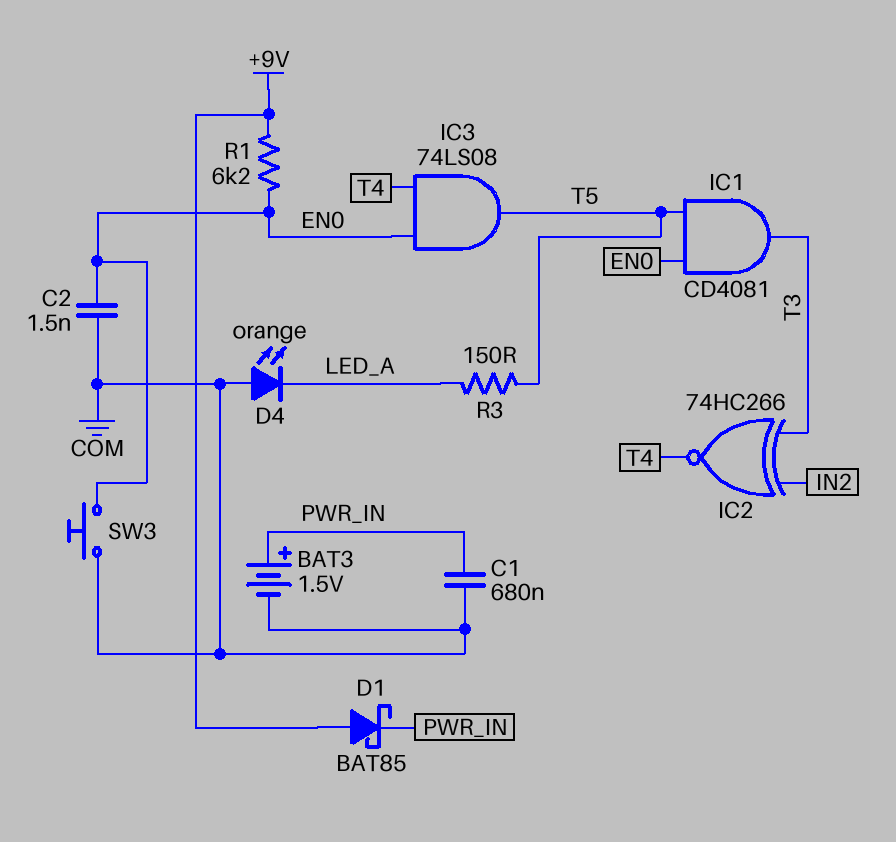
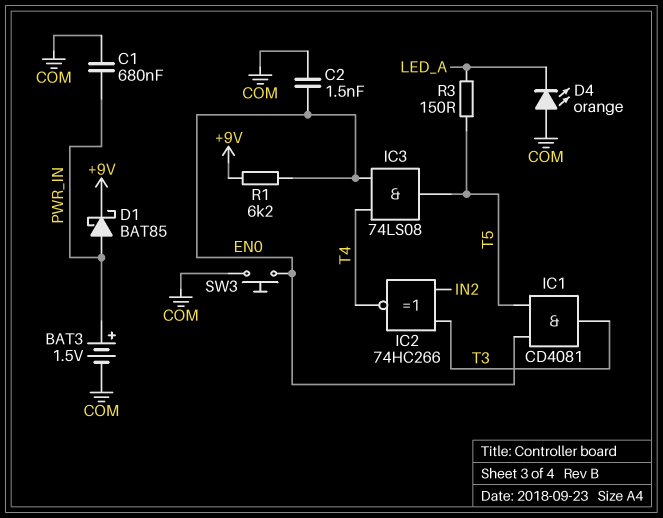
D1: schottky BAT85 (A +9V, K PWR_IN) -> schottky BAT85 (A PWR_IN, K +9V)

